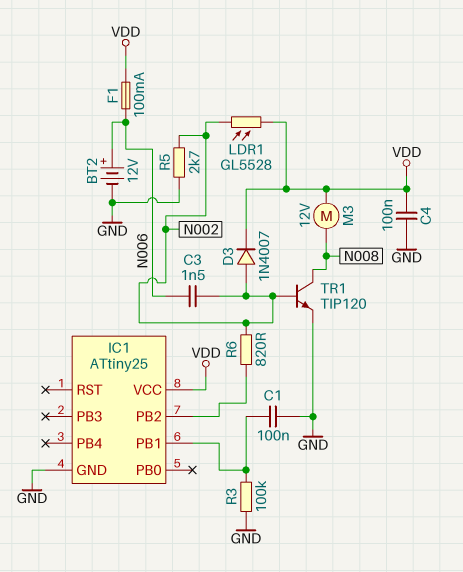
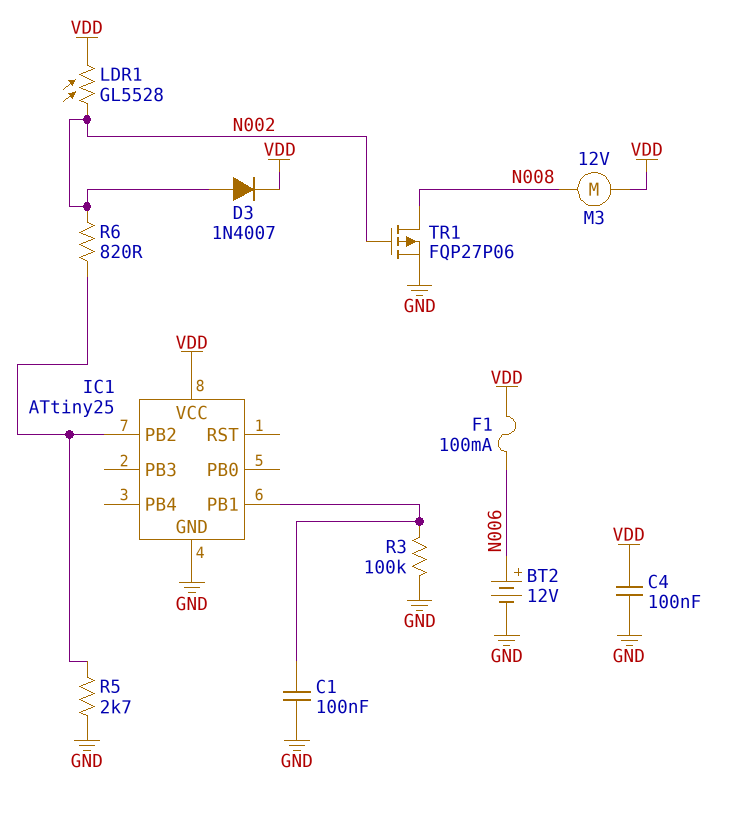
C3: 1.5nF (N002, N006) -> none
R5: 2.7k (GND, N002) -> 2.7k (GND, IC1/PB2)
TR1: NPN TIP120 (B N002, C N008, E GND) -> PMOS FQP27P06 (G N002, D N008, S GND)

